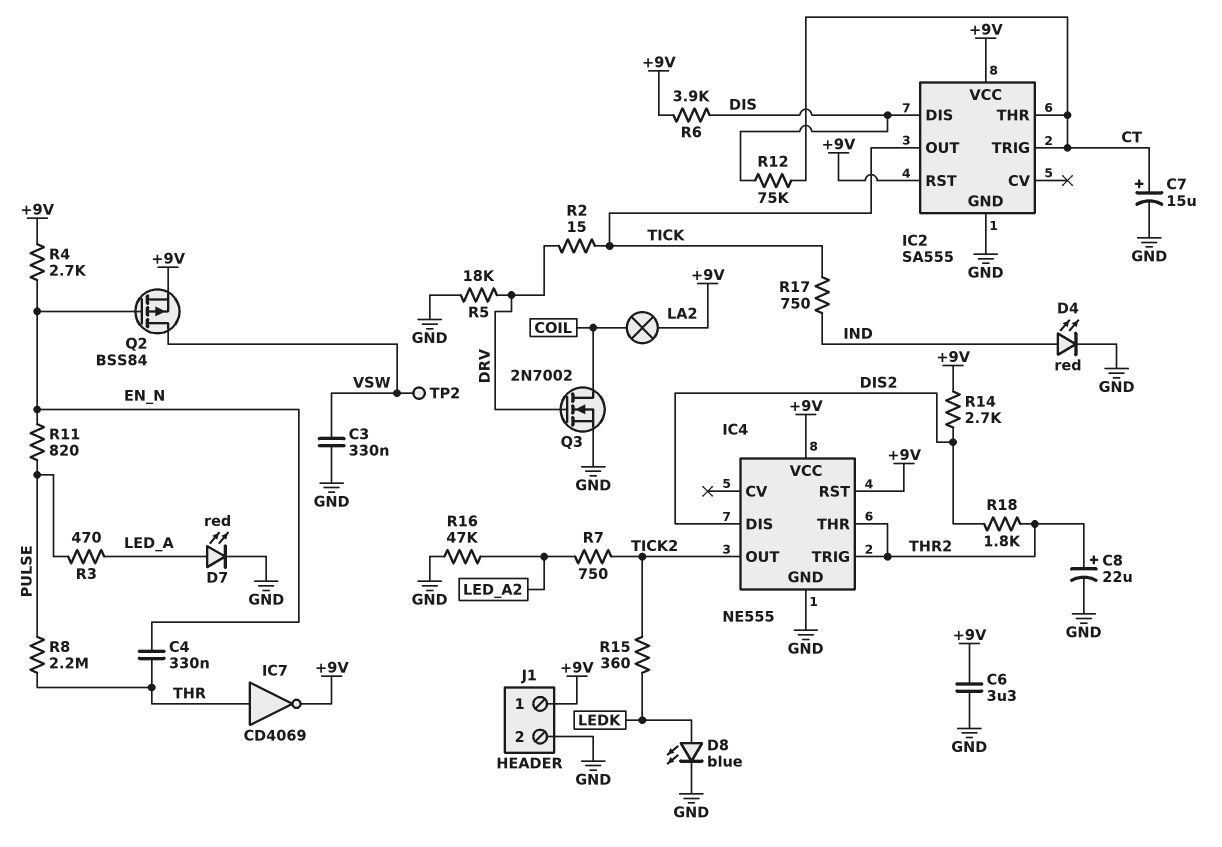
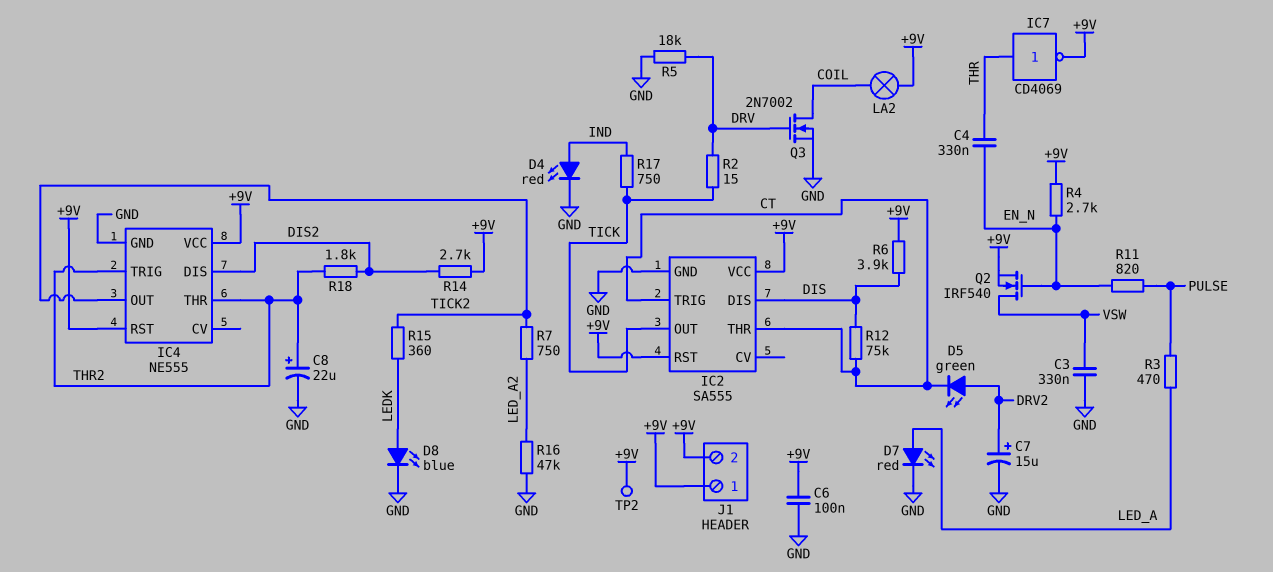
C6: 3.3uF (+9V, GND) -> 100nF (+9V, GND)
C7: 15uF (plus CT, minus GND) -> 15uF (plus DRV2, minus GND)
D5: none -> LED green (A DRV2, K CT)
J1 pin 2: GND -> +9V
Q2: PMOS BSS84 (G EN_N, D VSW, S +9V) -> NMOS IRF540 (G EN_N, D VSW, S +9V)
R8: 2.2M (PULSE, THR) -> none
TP2: test point (VSW) -> test point (+9V)

